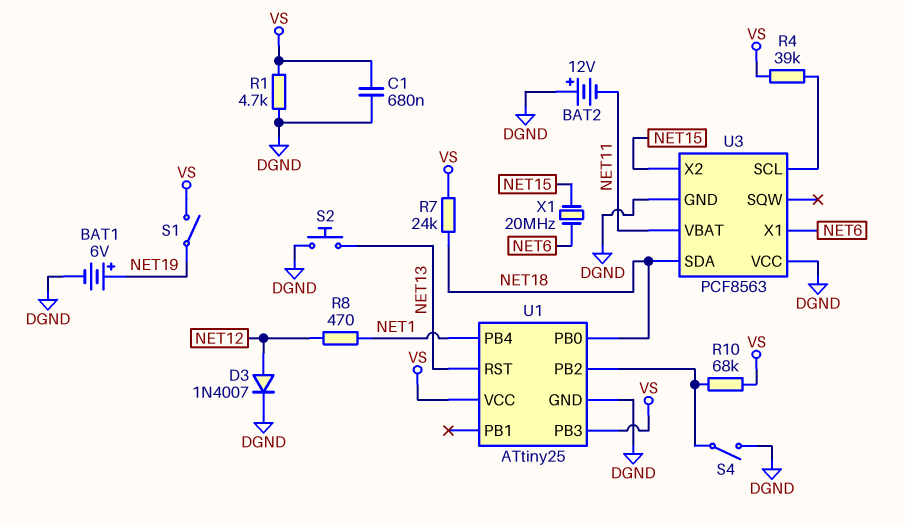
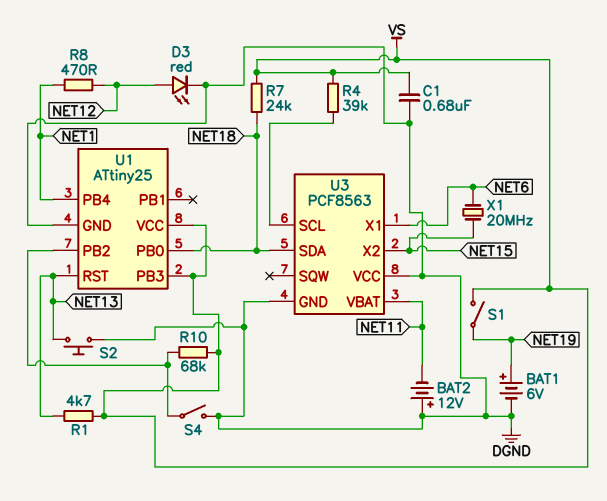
D3: diode 1N4007 (A NET12, K DGND) -> LED red (A NET12, K DGND)
R1: 4.7k (DGND, VS) -> 4.7k (NET13, VS)

